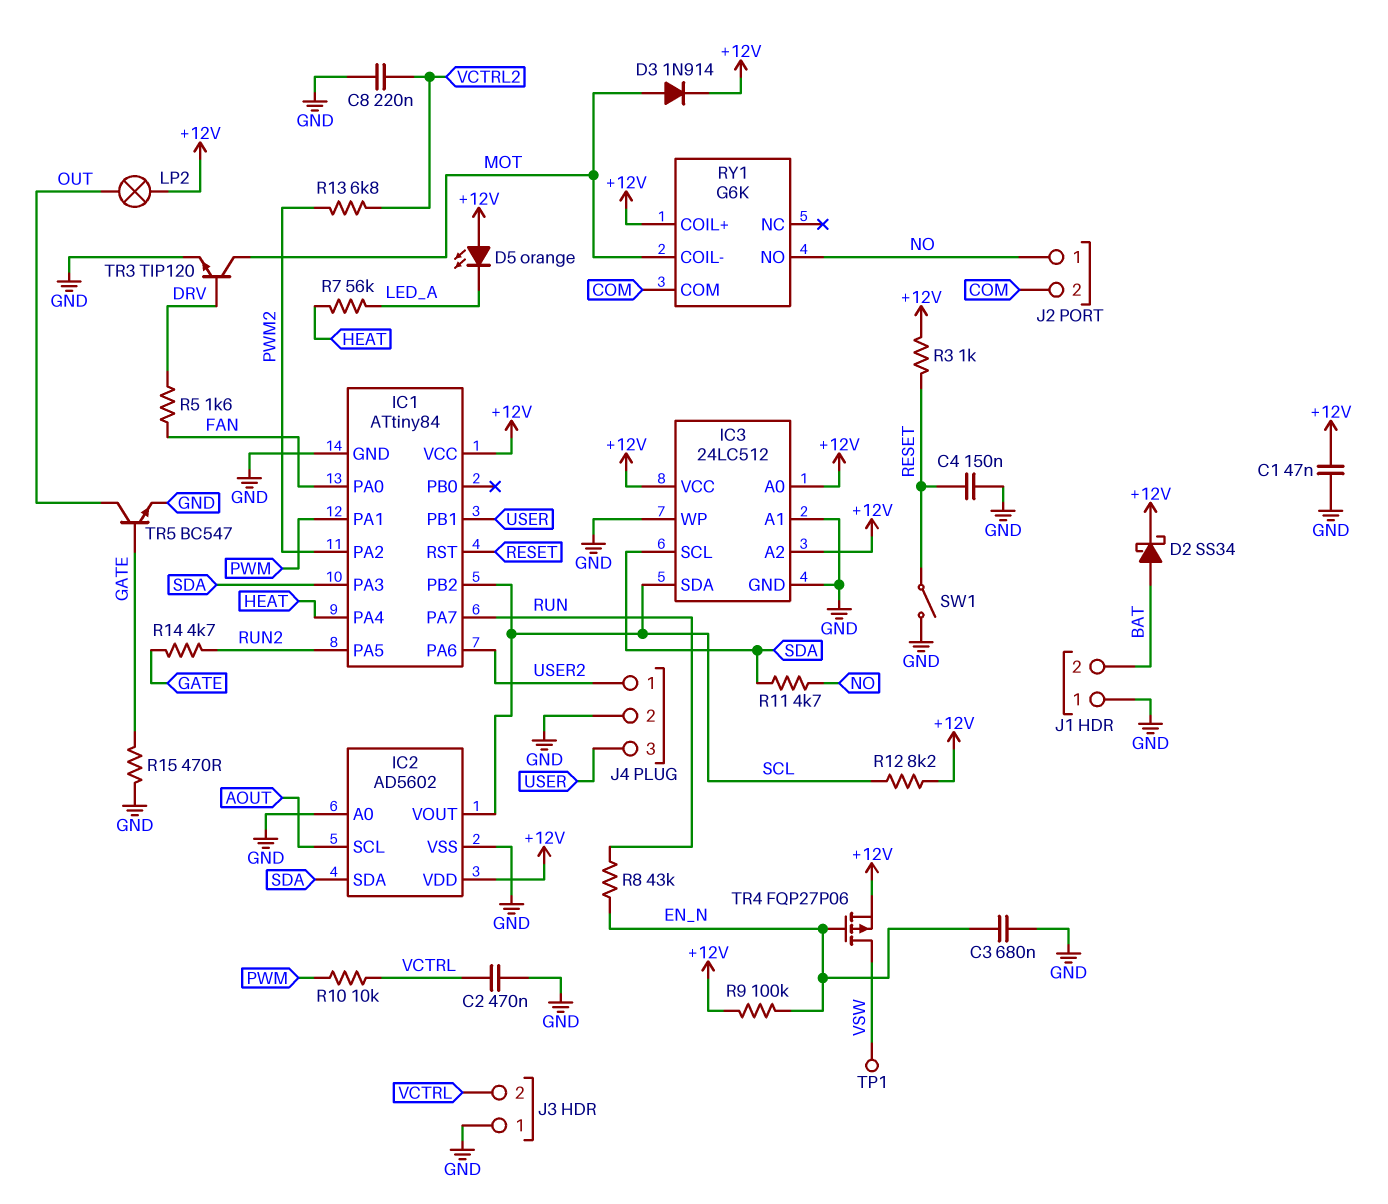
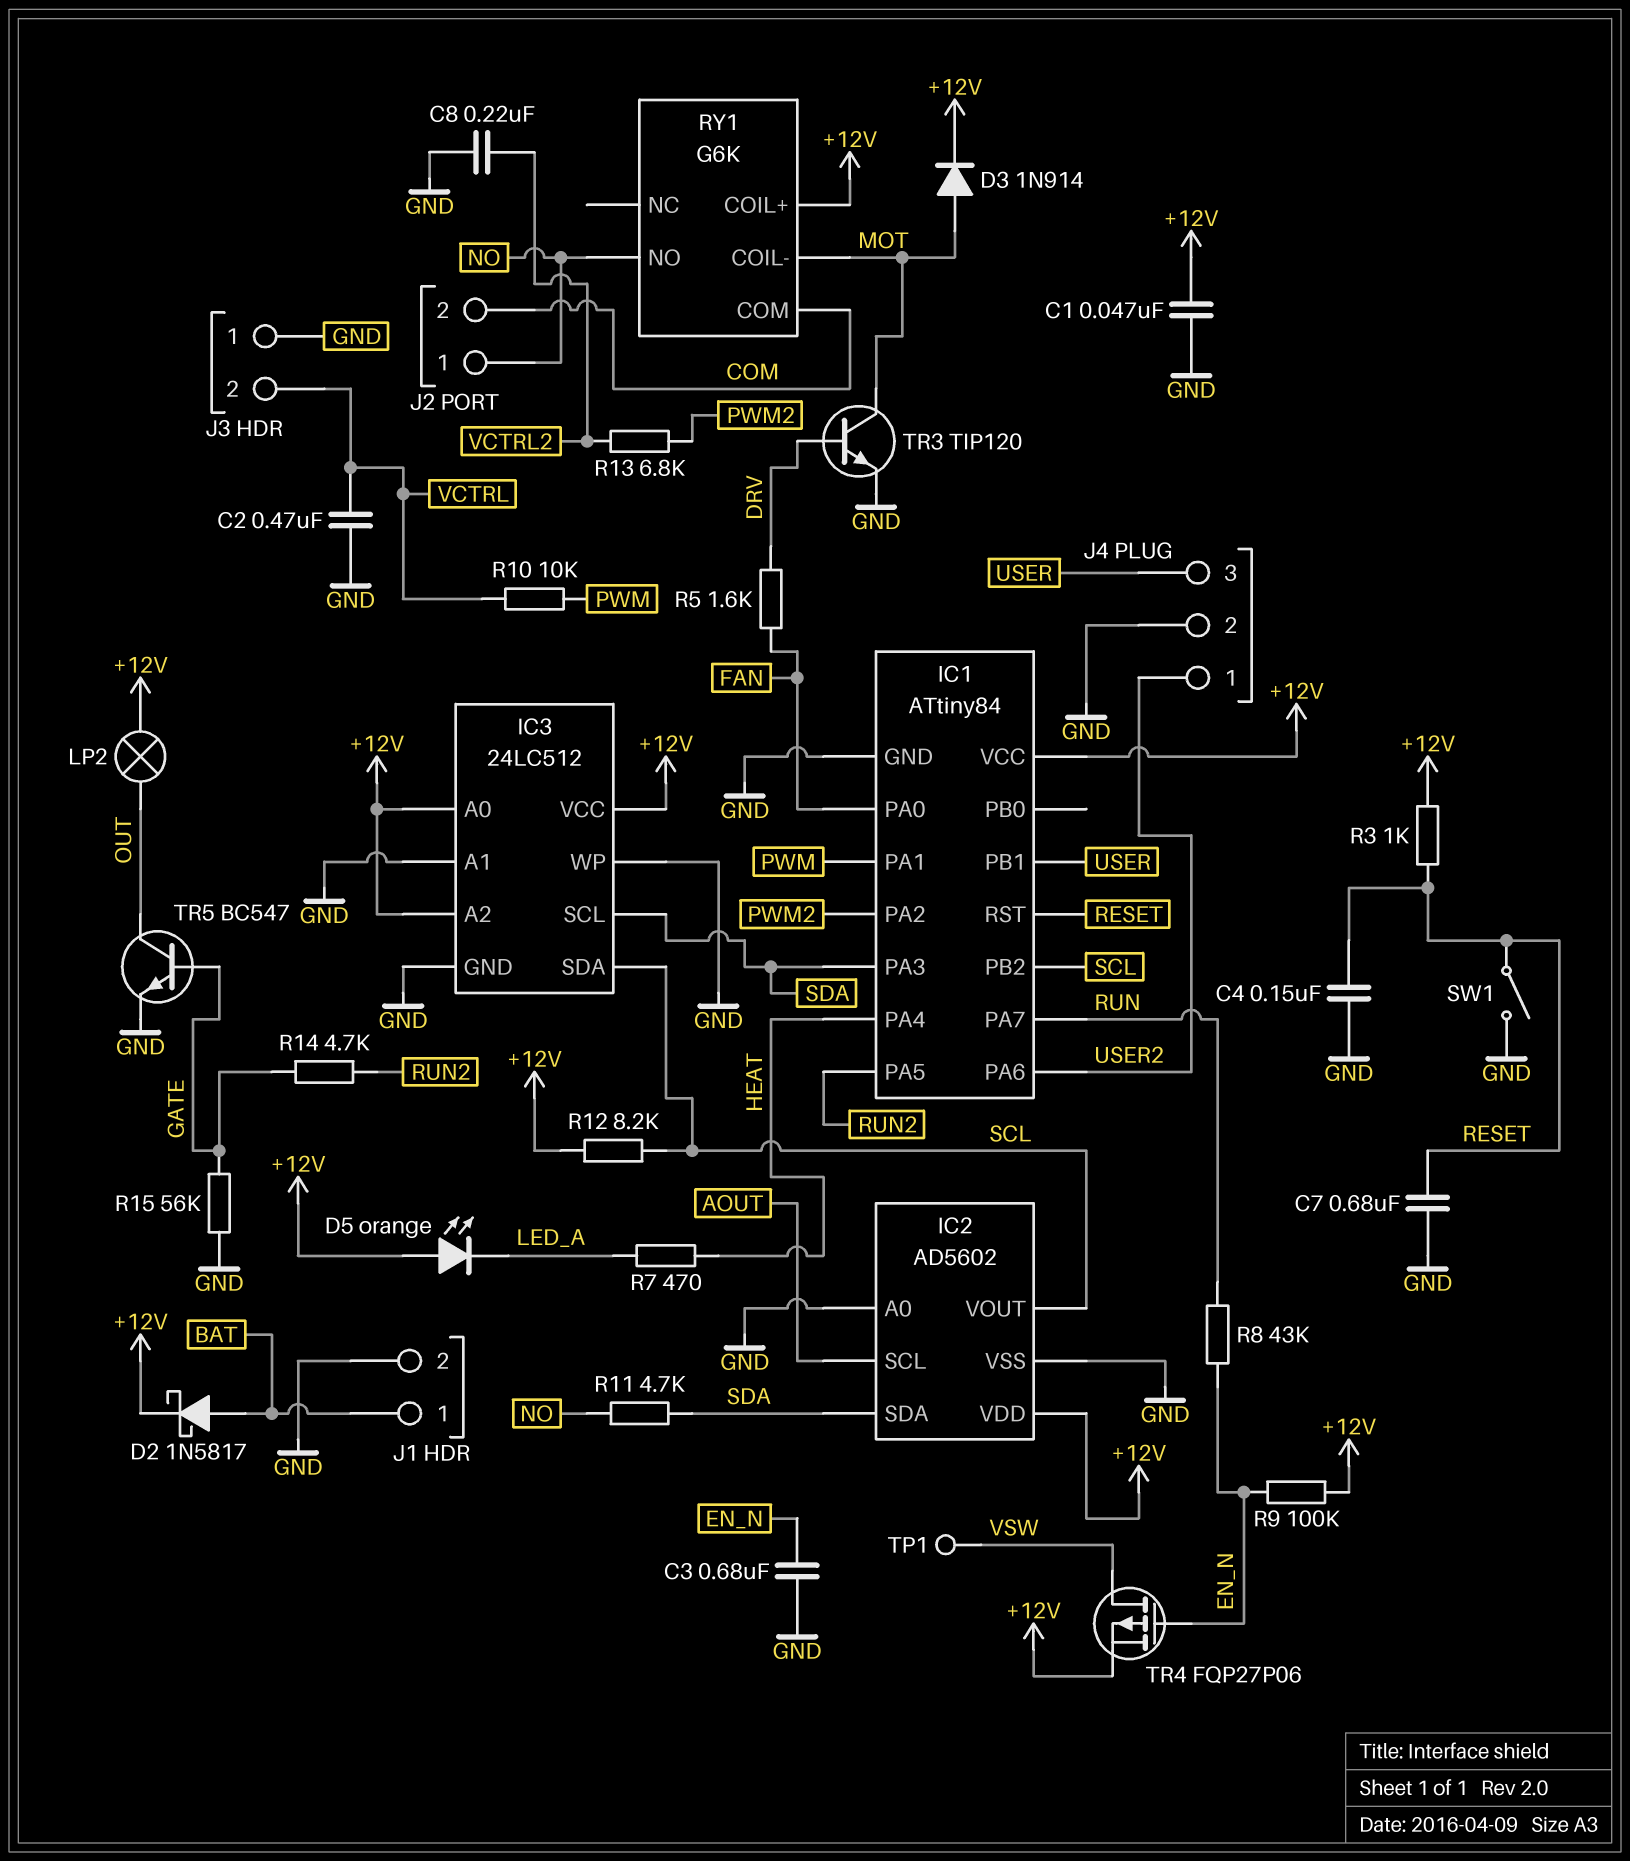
C7: none -> 680nF (GND, RESET)
D2: schottky SS34 (A BAT, K +12V) -> schottky 1N5817 (A BAT, K +12V)
J1 pin 1: GND -> BAT
J1 pin 2: BAT -> GND
R7: 56k (HEAT, LED_A) -> 470 (HEAT, LED_A)
R15: 470 (GATE, GND) -> 56k (GATE, GND)

